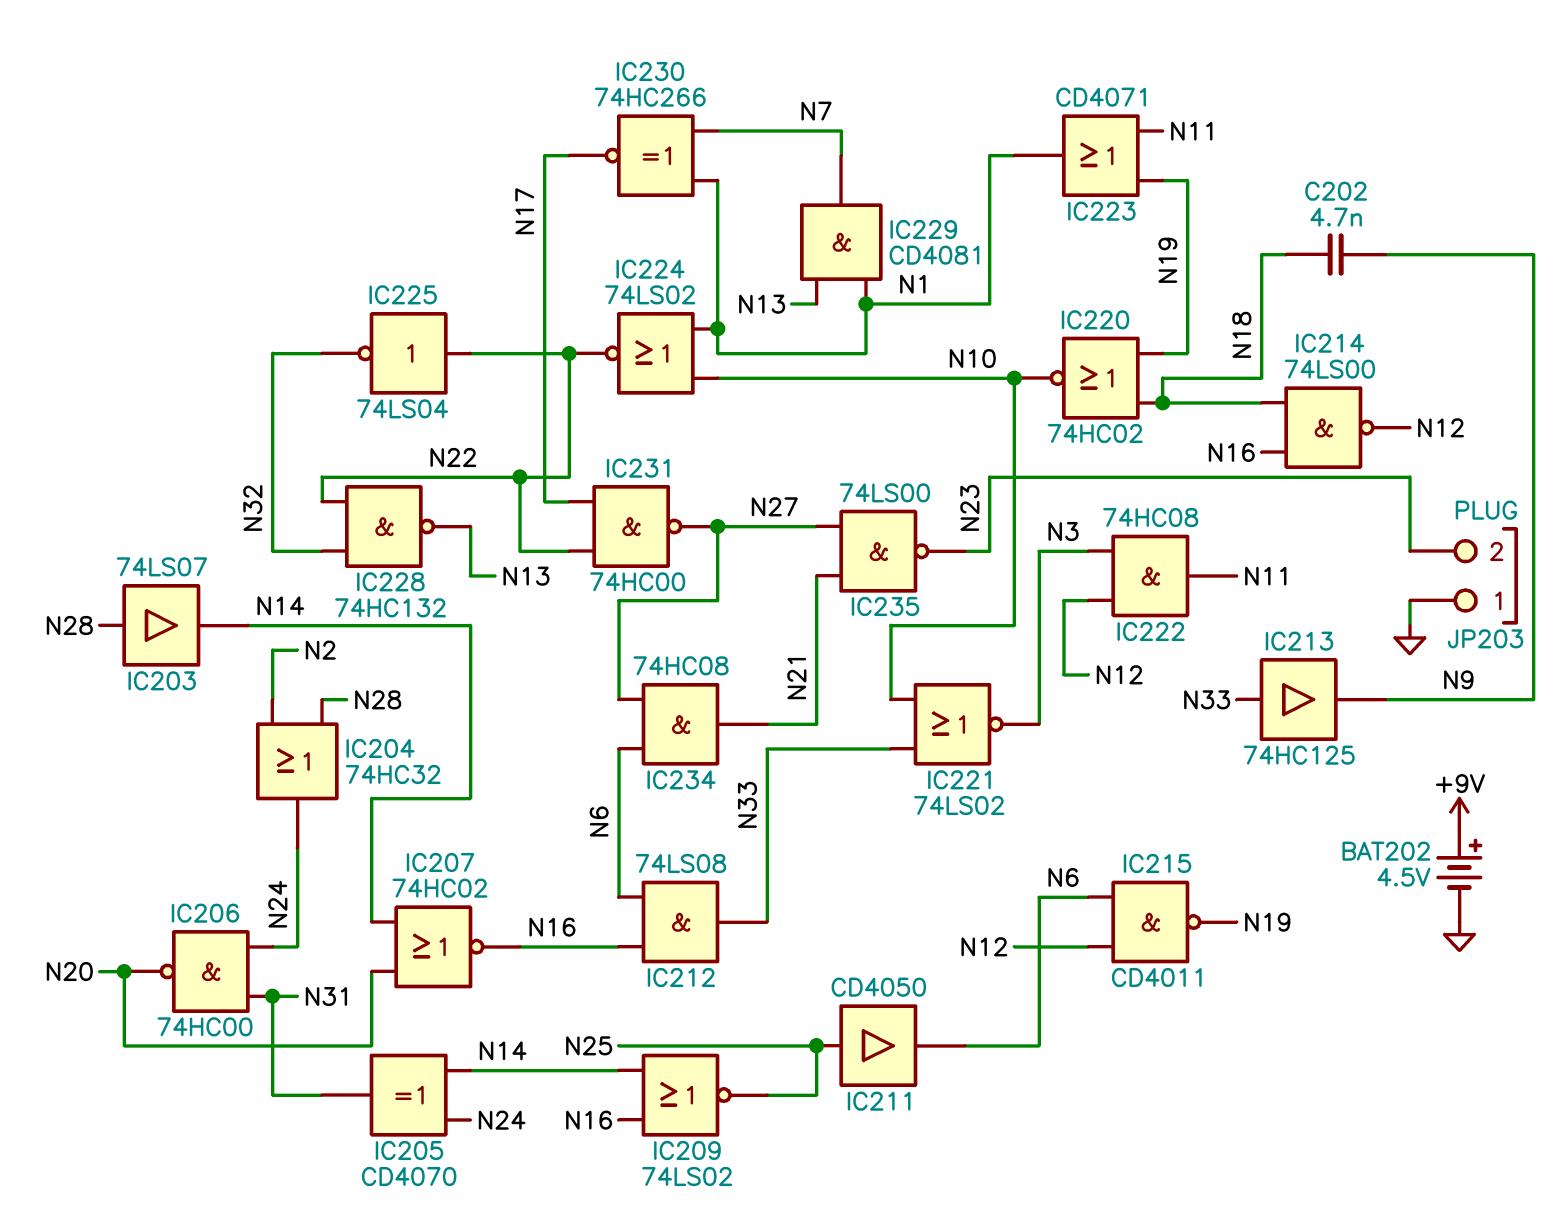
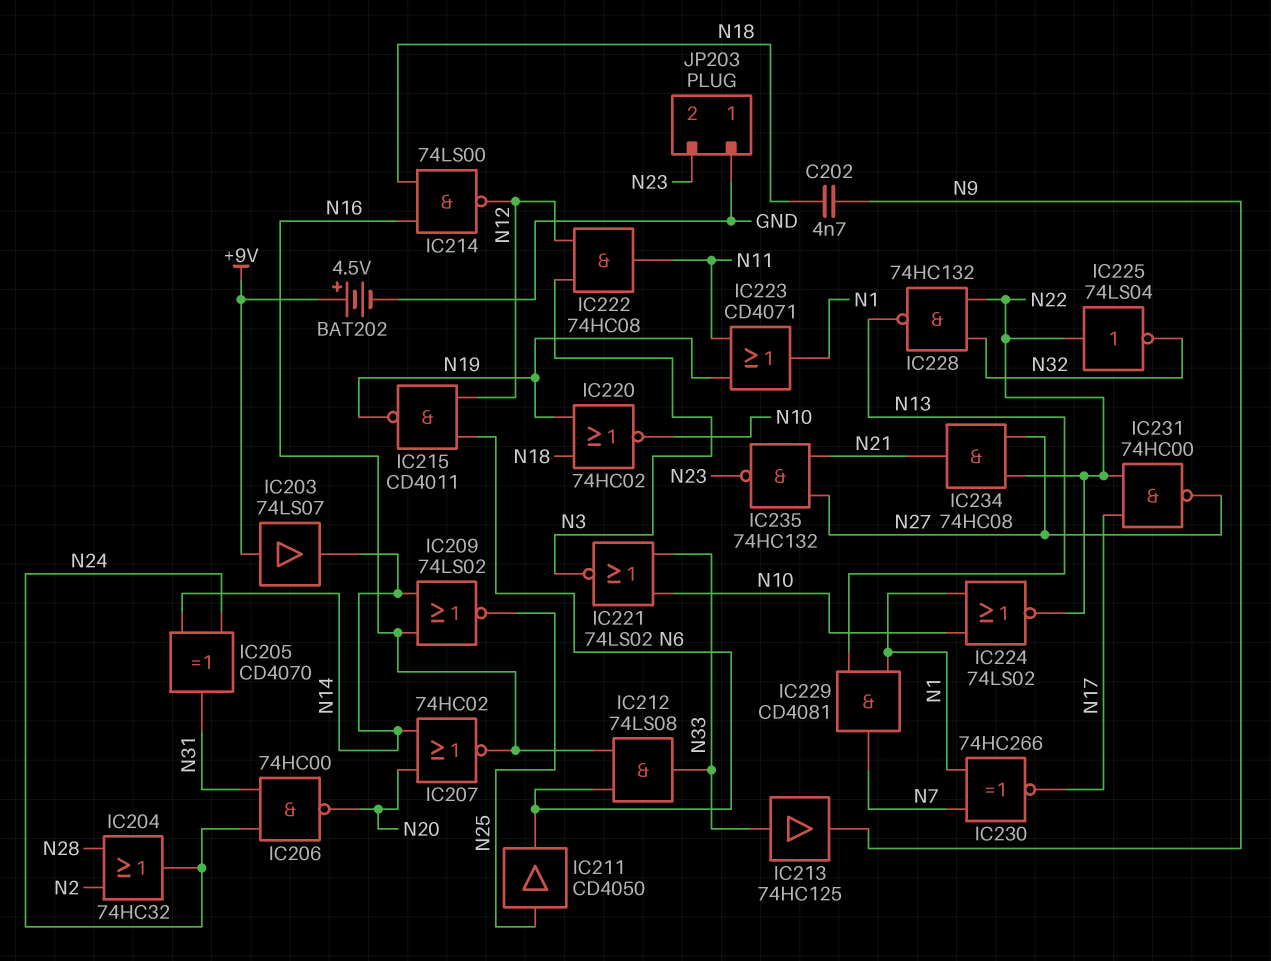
IC203: buffer 74LS07 (in N28, out N14) -> buffer 74LS07 (in +9V, out N14)
IC234: AND 74HC08 (in N6, in N27, out N21) -> AND 74HC08 (in N22, in N27, out N21)
IC235: NAND 74LS00 (in N21, in N27, out N23) -> NAND 74HC132 (in N21, in N27, out N23)

